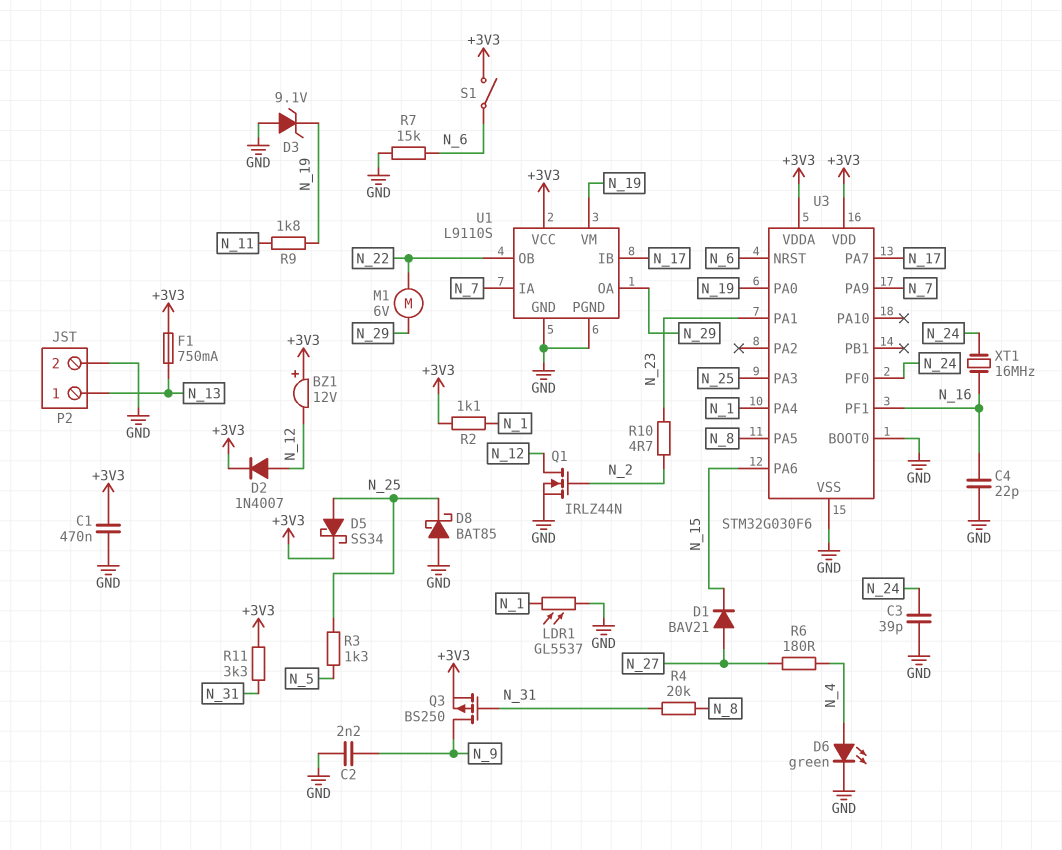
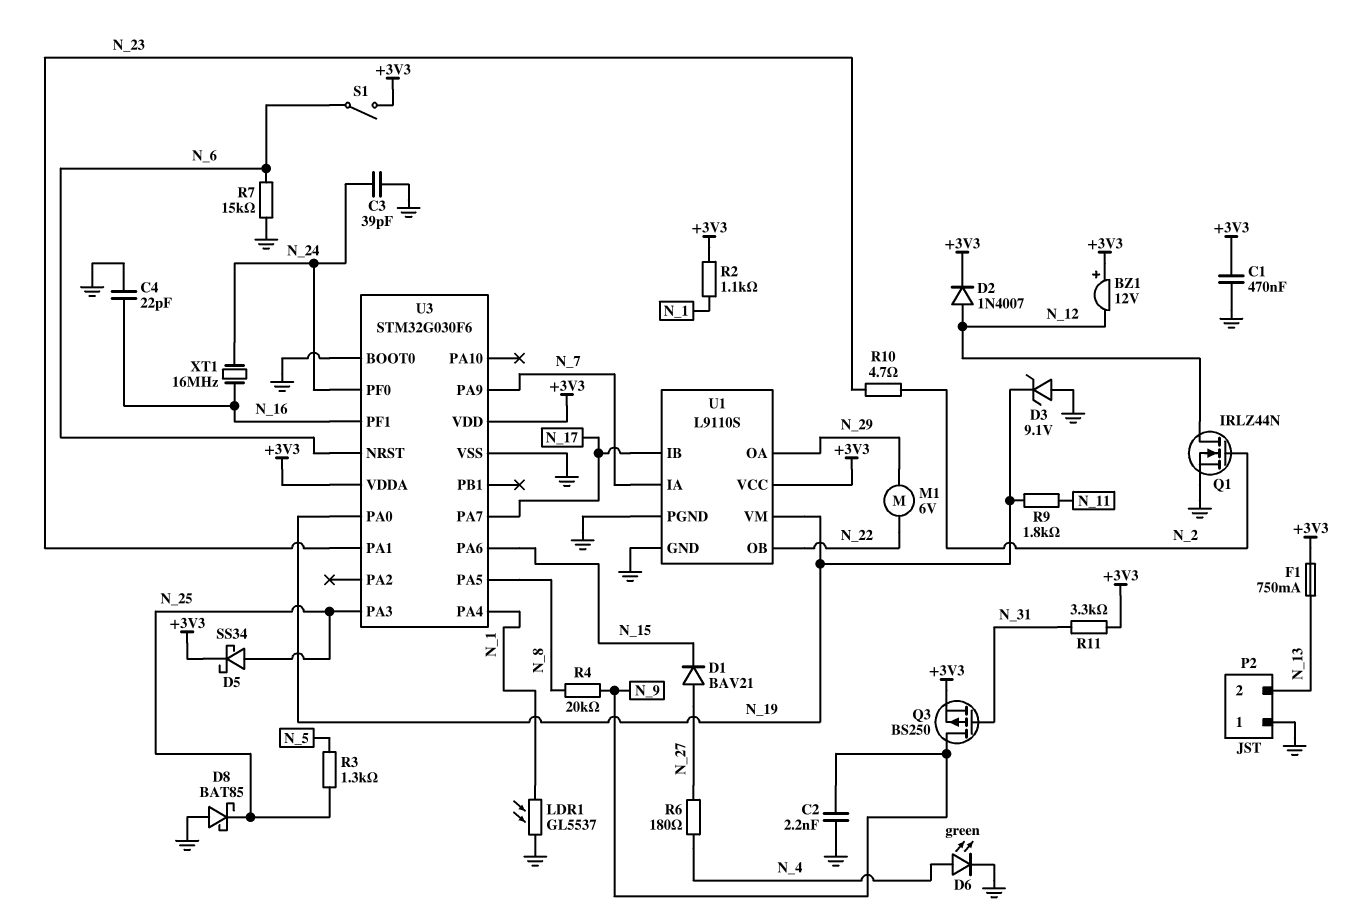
P2 pin 1: N_13 -> GND
P2 pin 2: GND -> N_13
R4: 20k (N_8, N_31) -> 20k (N_8, N_9)

